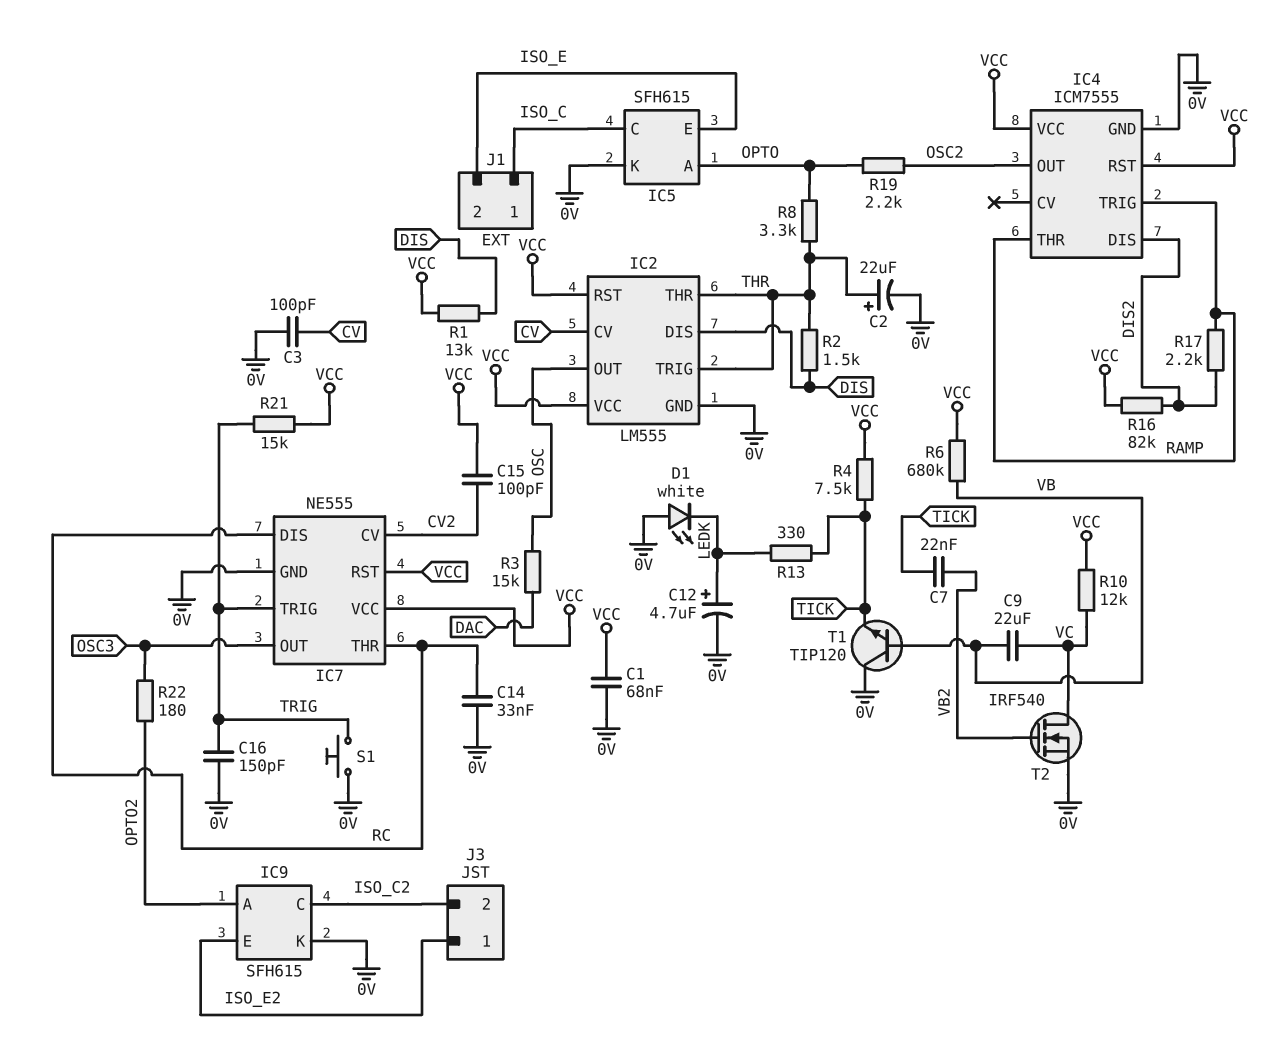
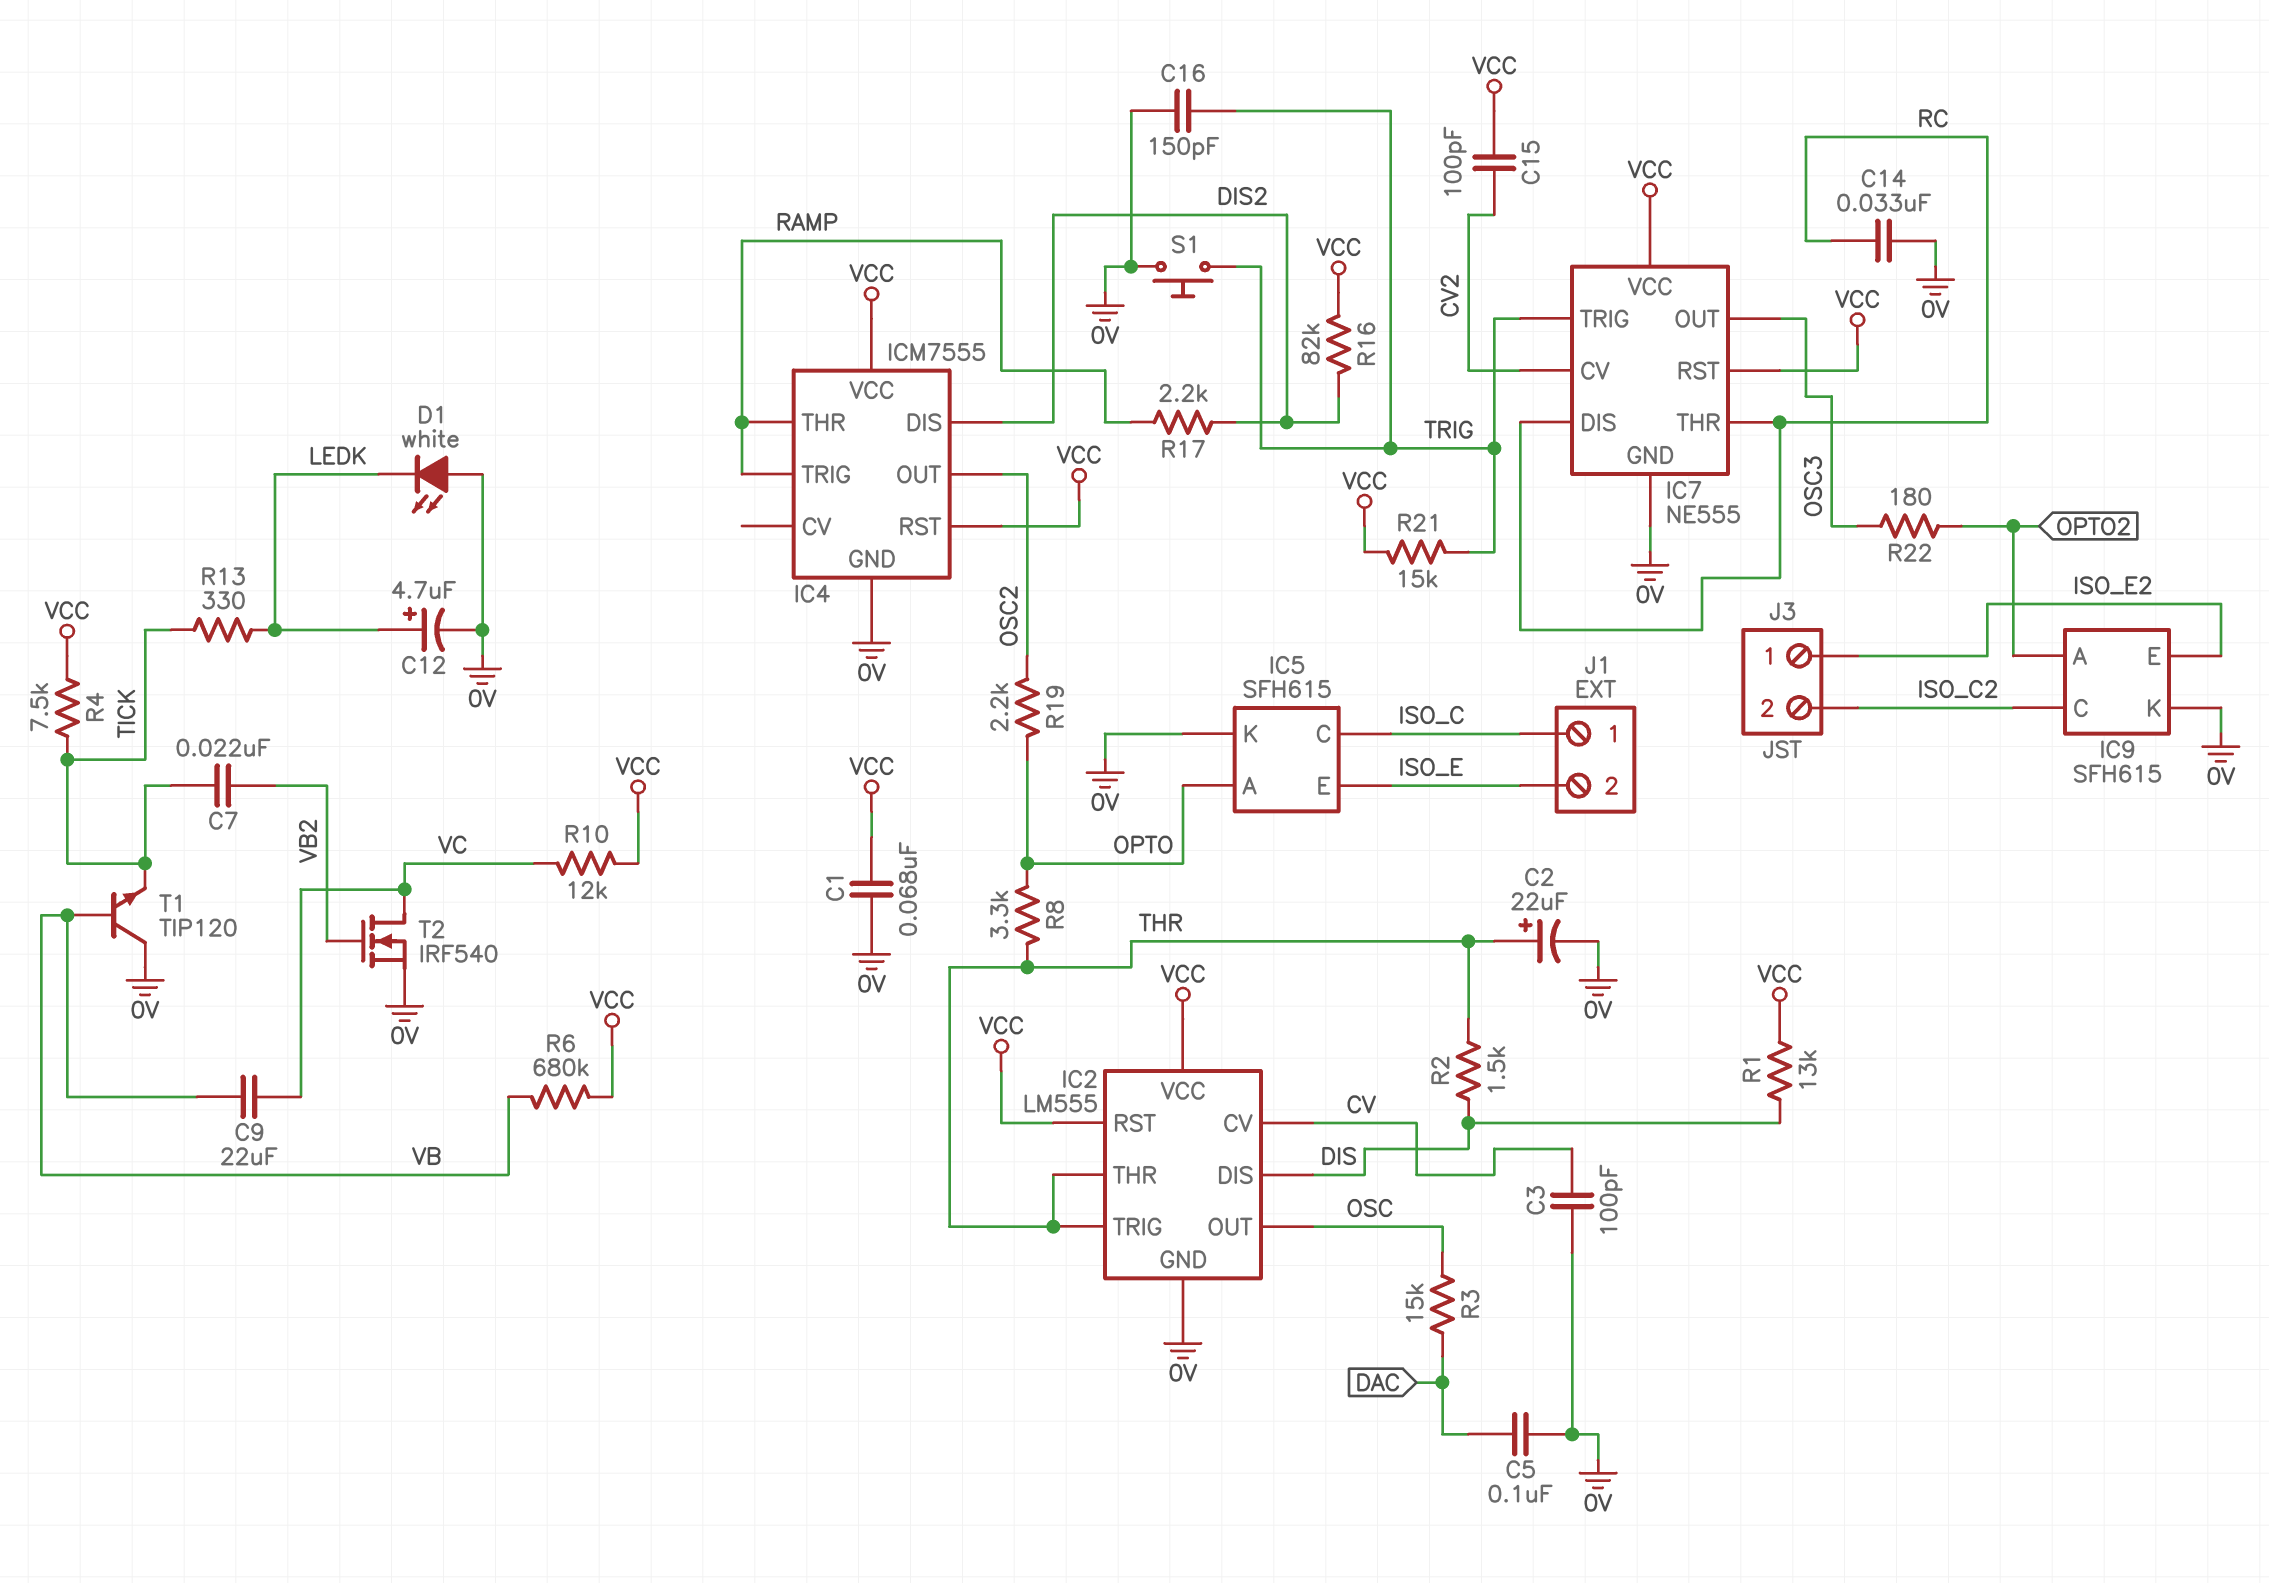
C5: none -> 100nF (0V, DAC)

